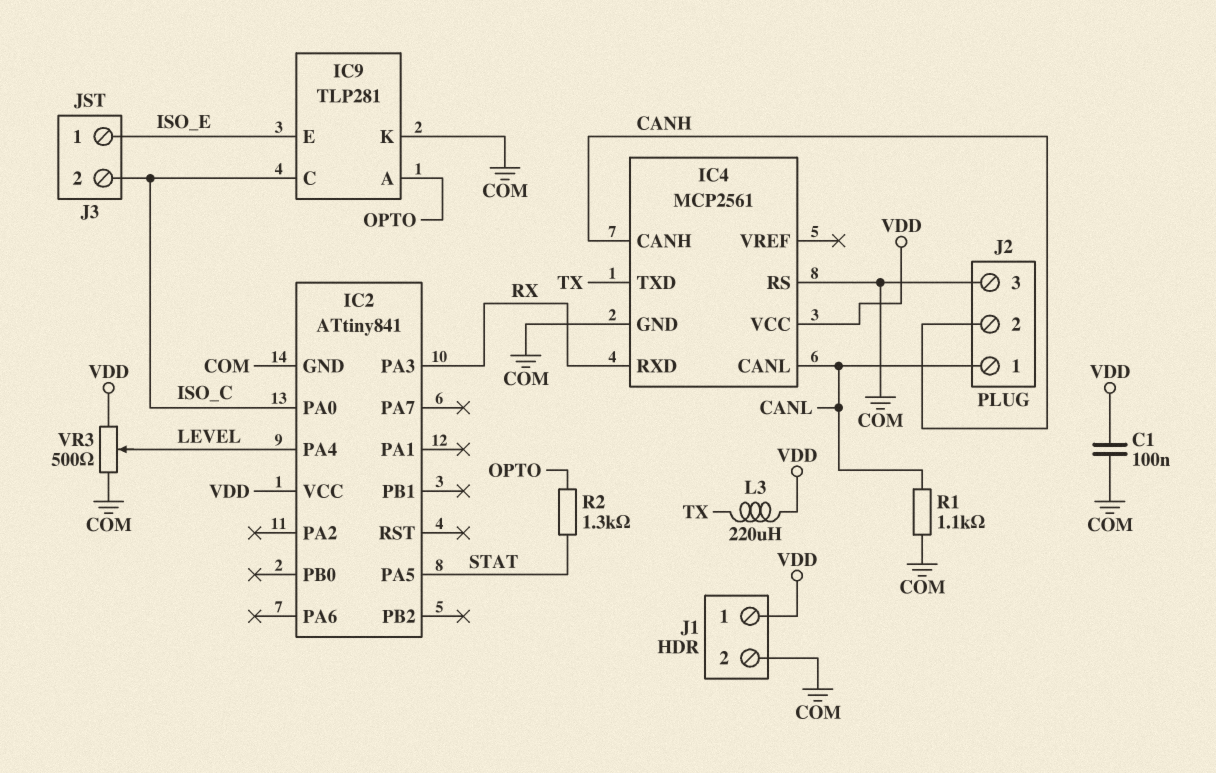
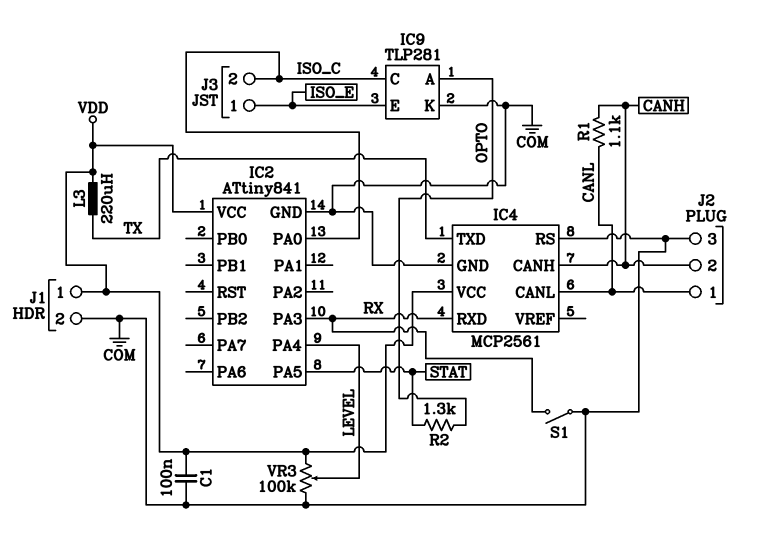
R1: 1.1k (CANL, COM) -> 1.1k (CANH, CANL)
S1: none -> switch (COM, RX)
VR3: 500 (COM, VDD, wiper LEVEL) -> 100k (COM, VDD, wiper LEVEL)

